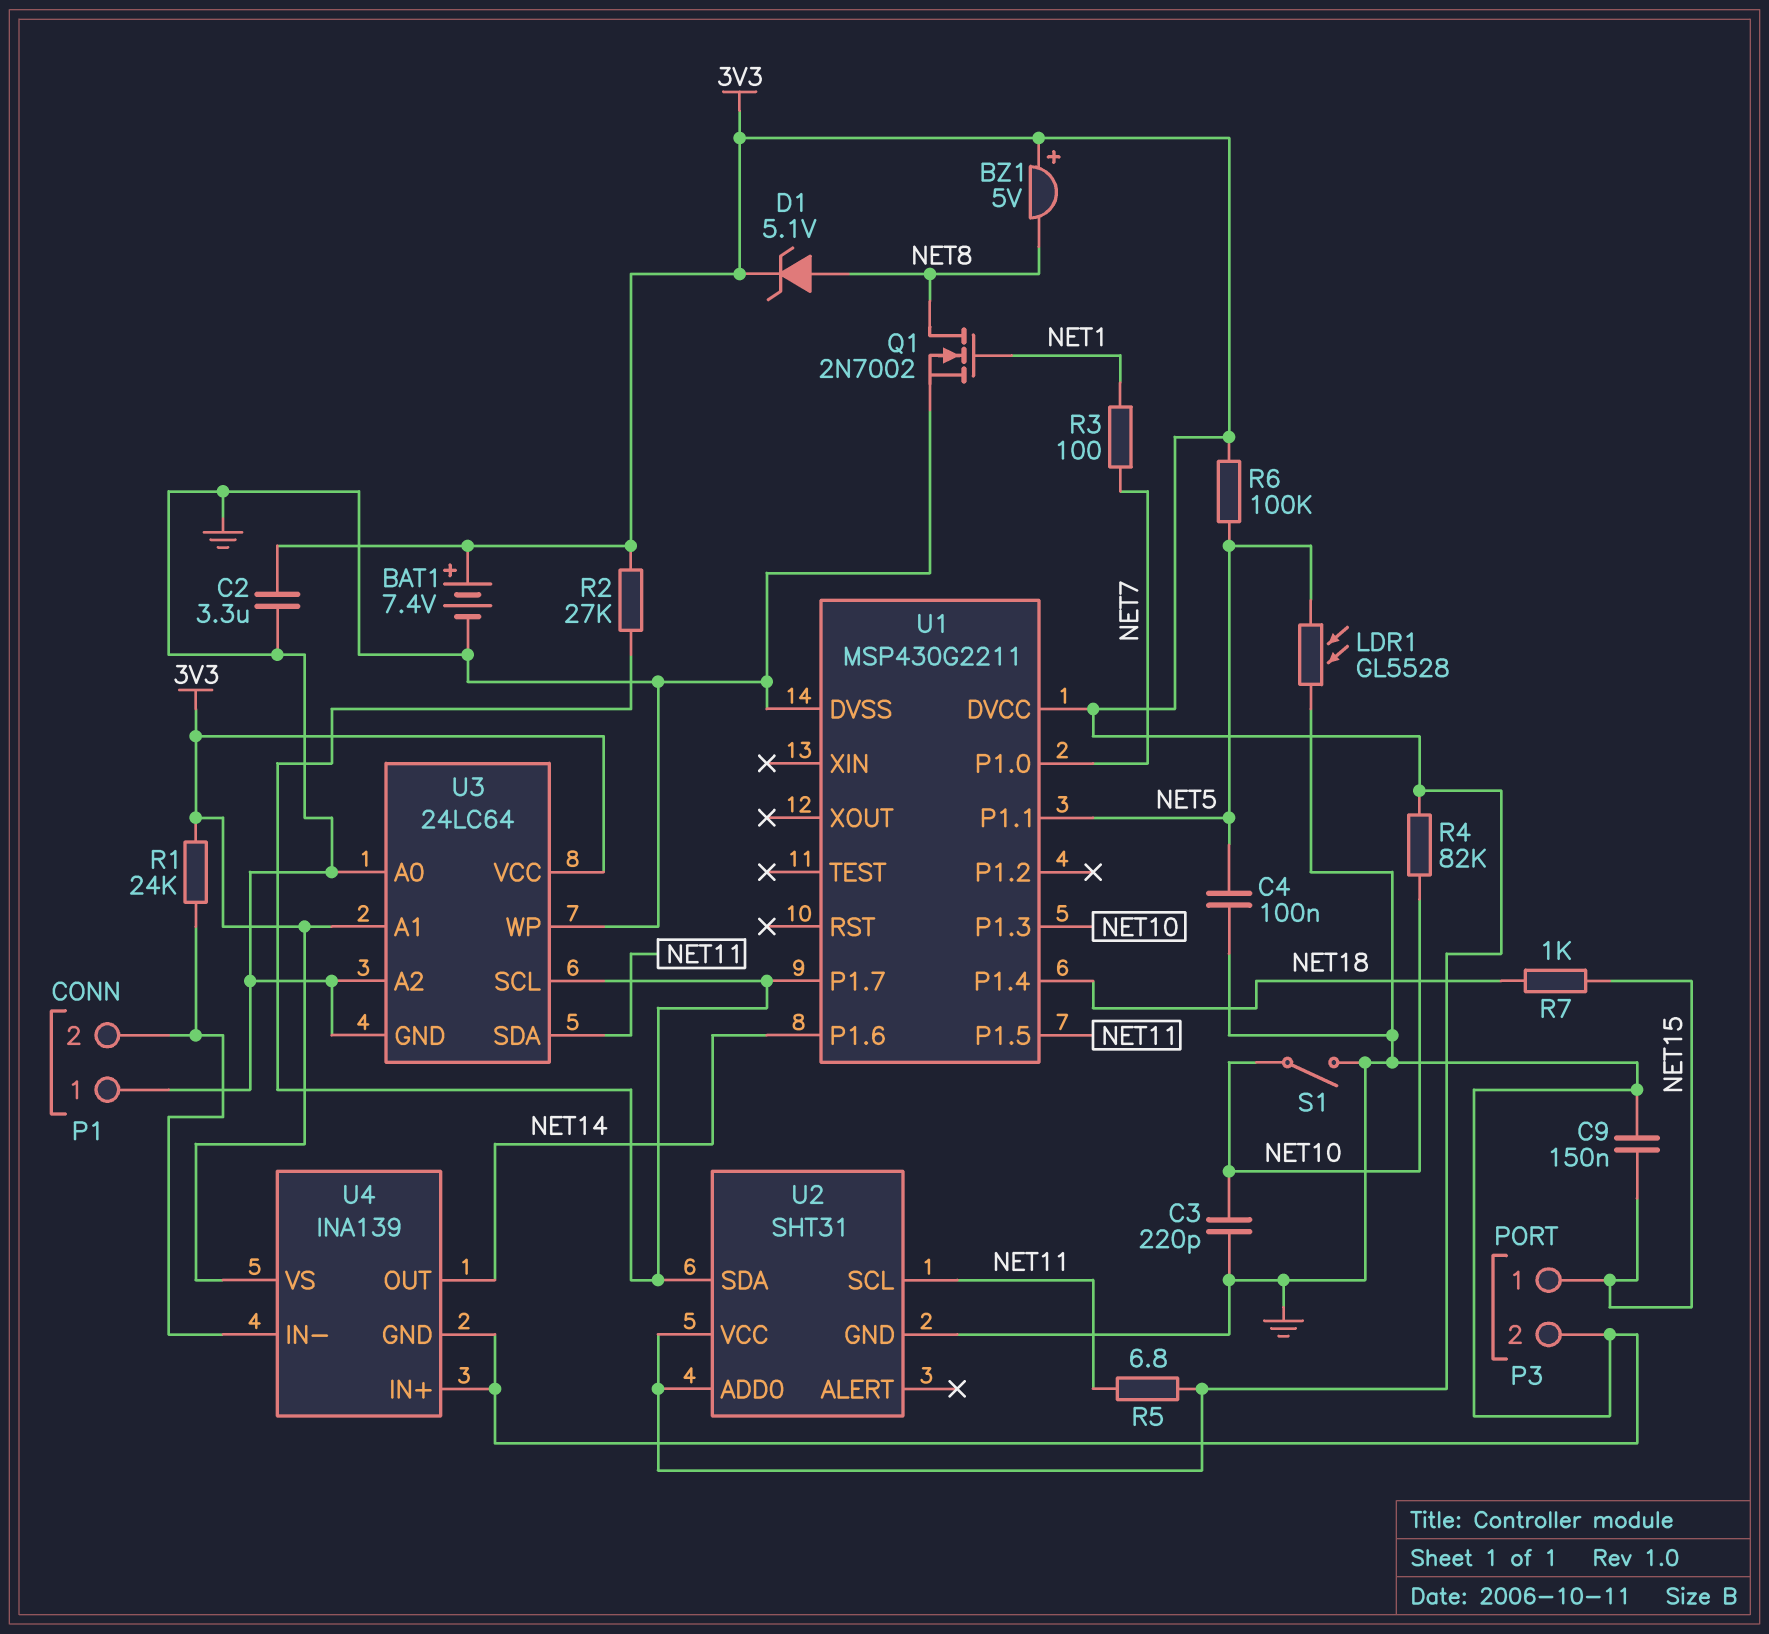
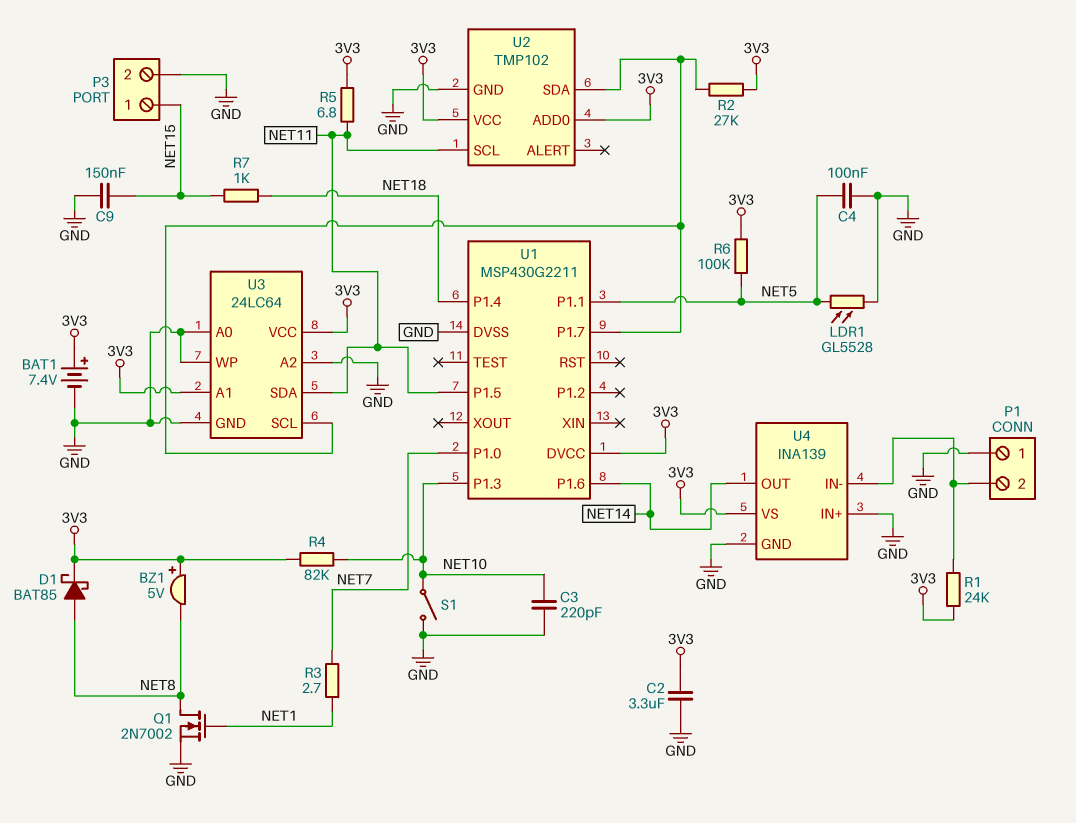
D1: zener 5.1V (A NET8, K 3V3) -> schottky BAT85 (A NET8, K 3V3)
R3: 100 (NET1, NET7) -> 2.7 (NET1, NET7)
U2: SHT31 -> TMP102

